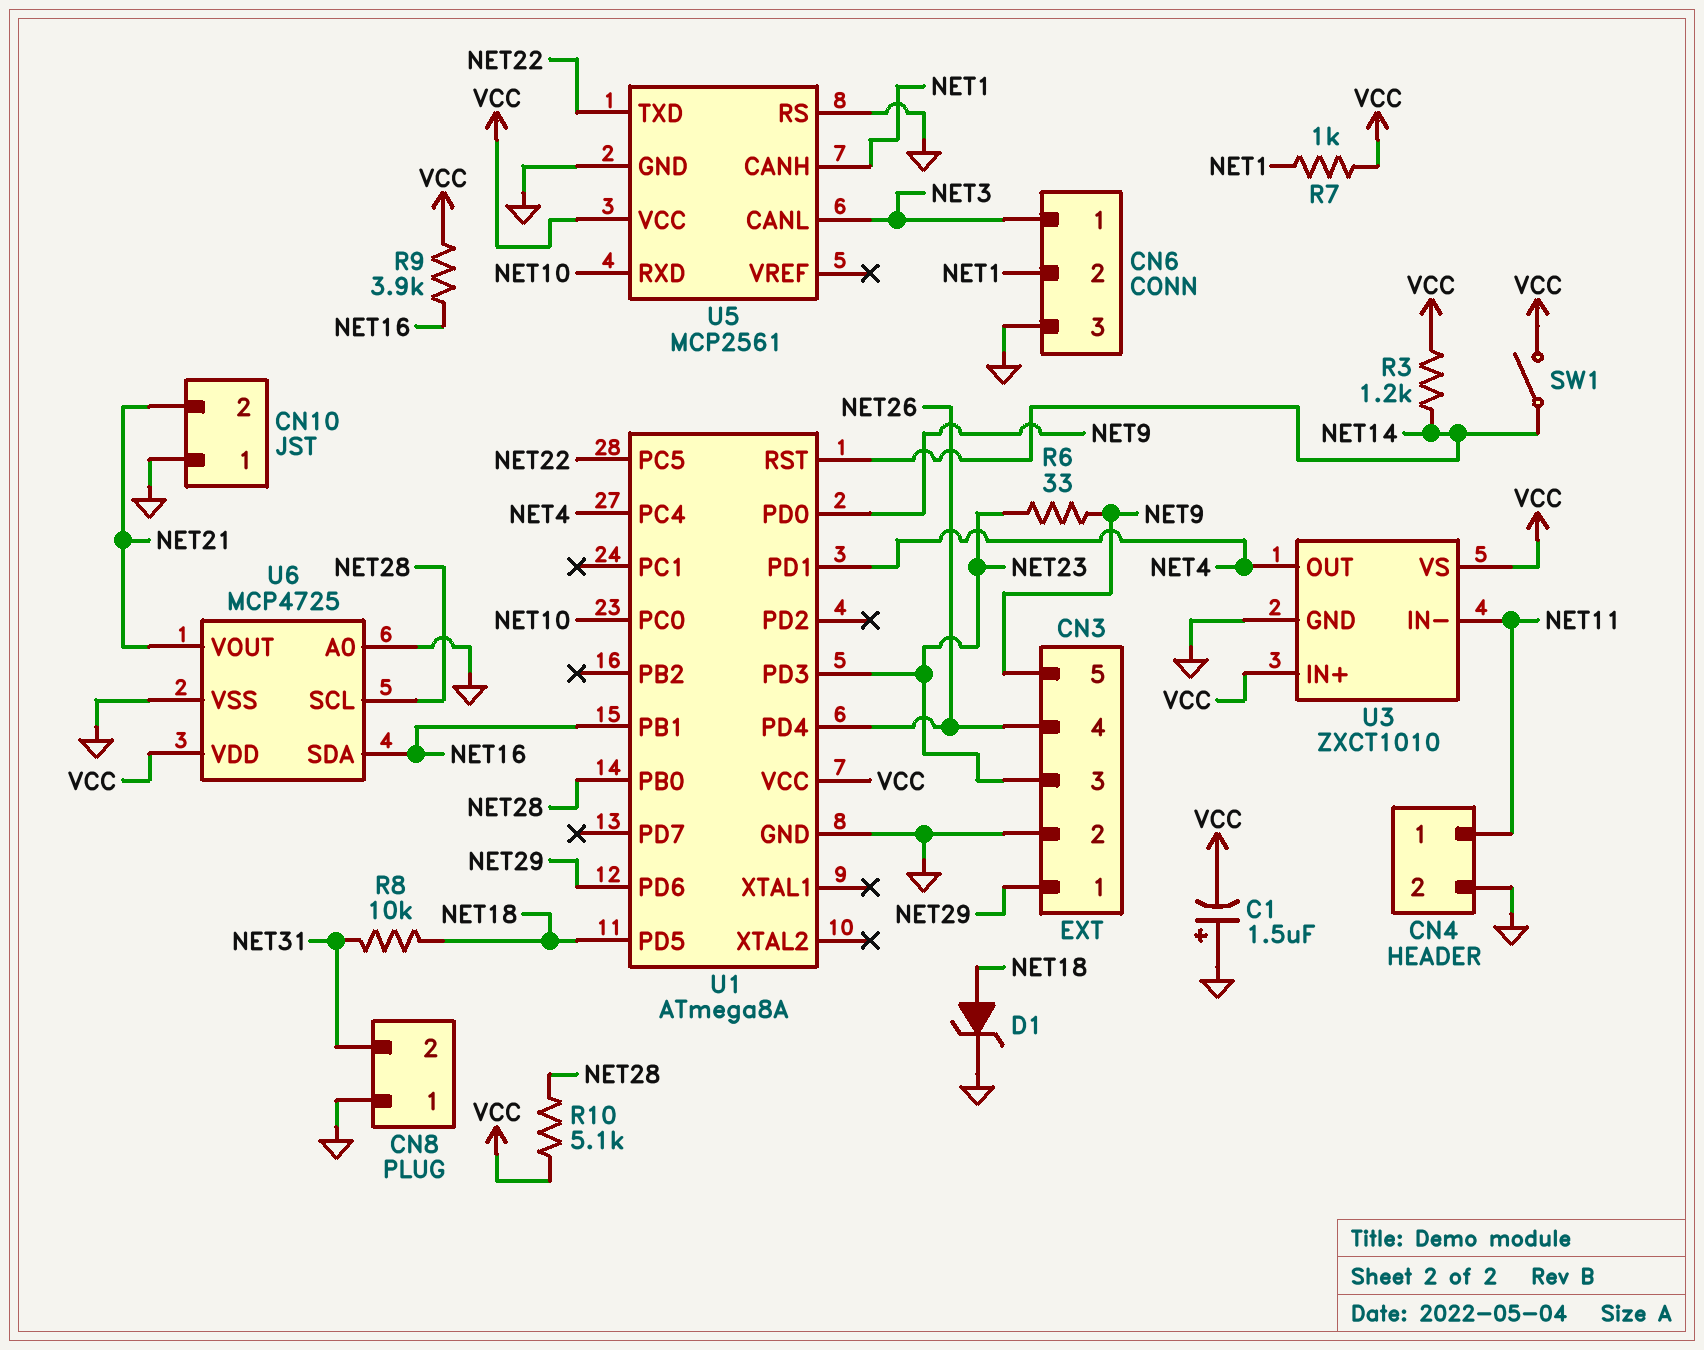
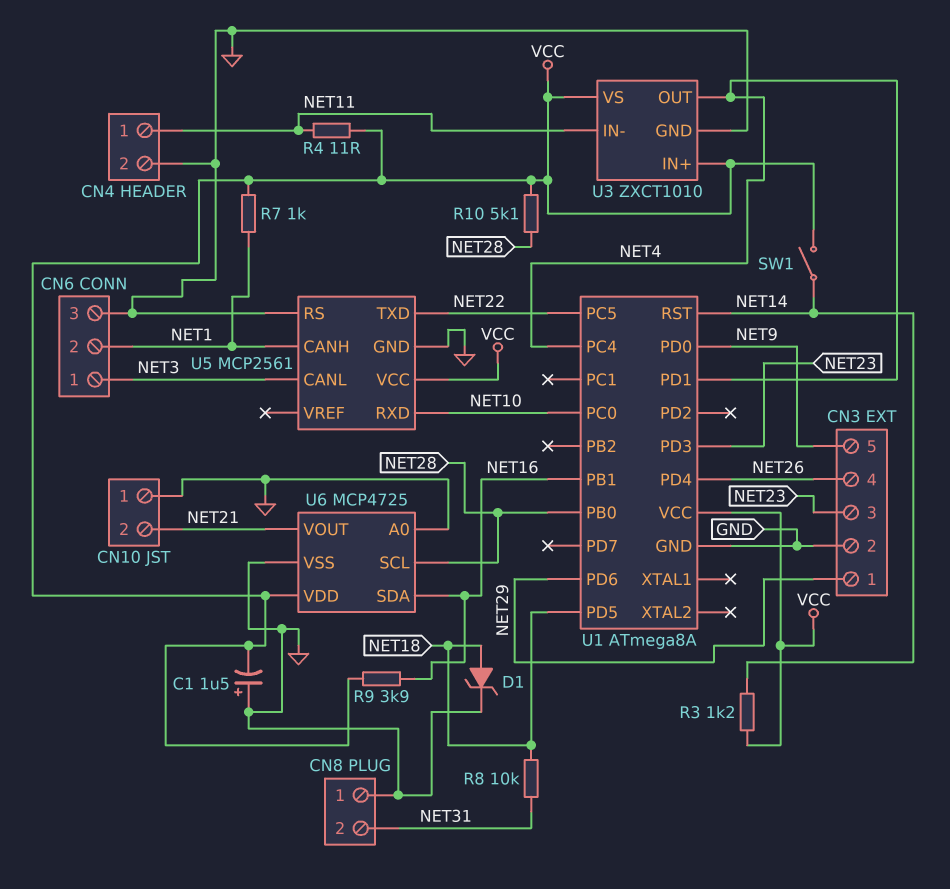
R4: none -> 11 (NET11, VCC)
R6: 33 (NET9, NET23) -> none

